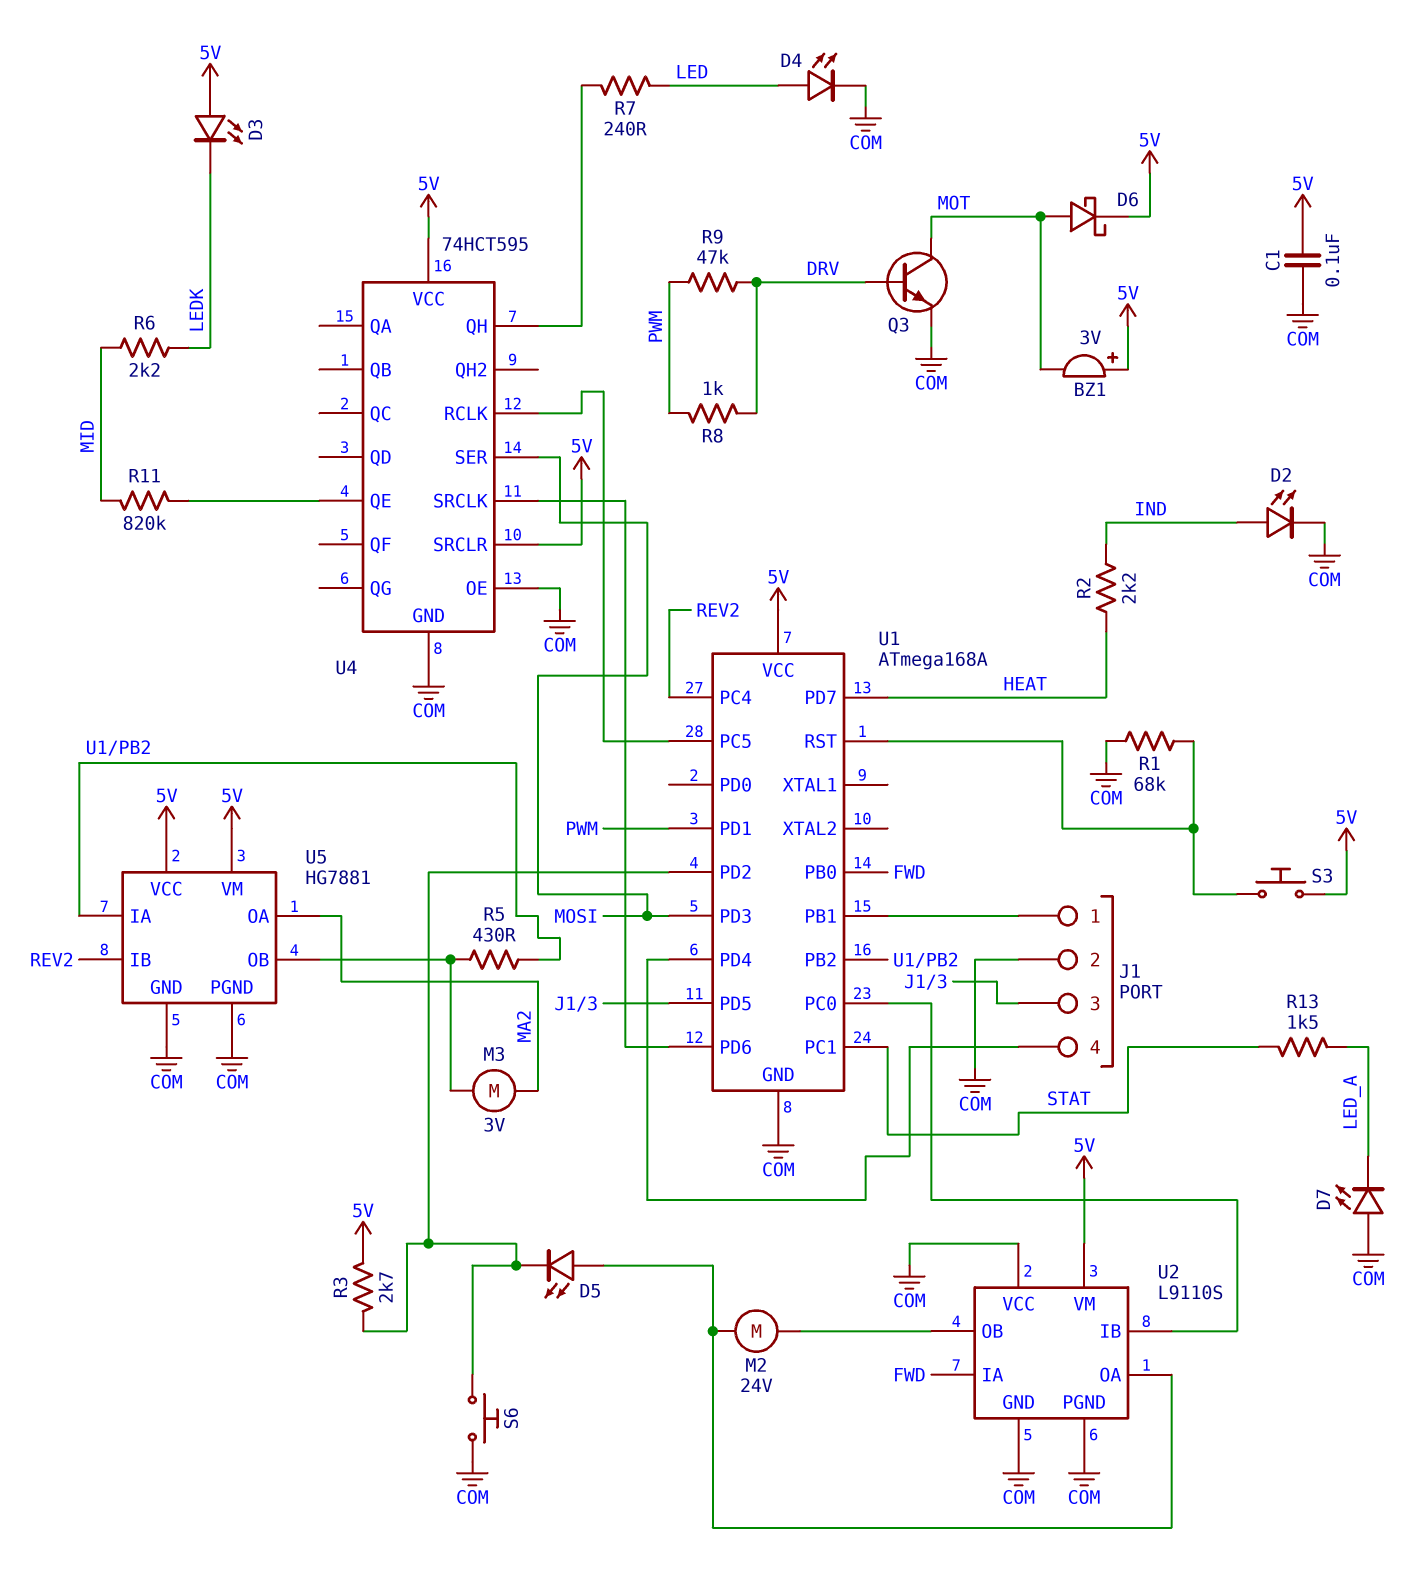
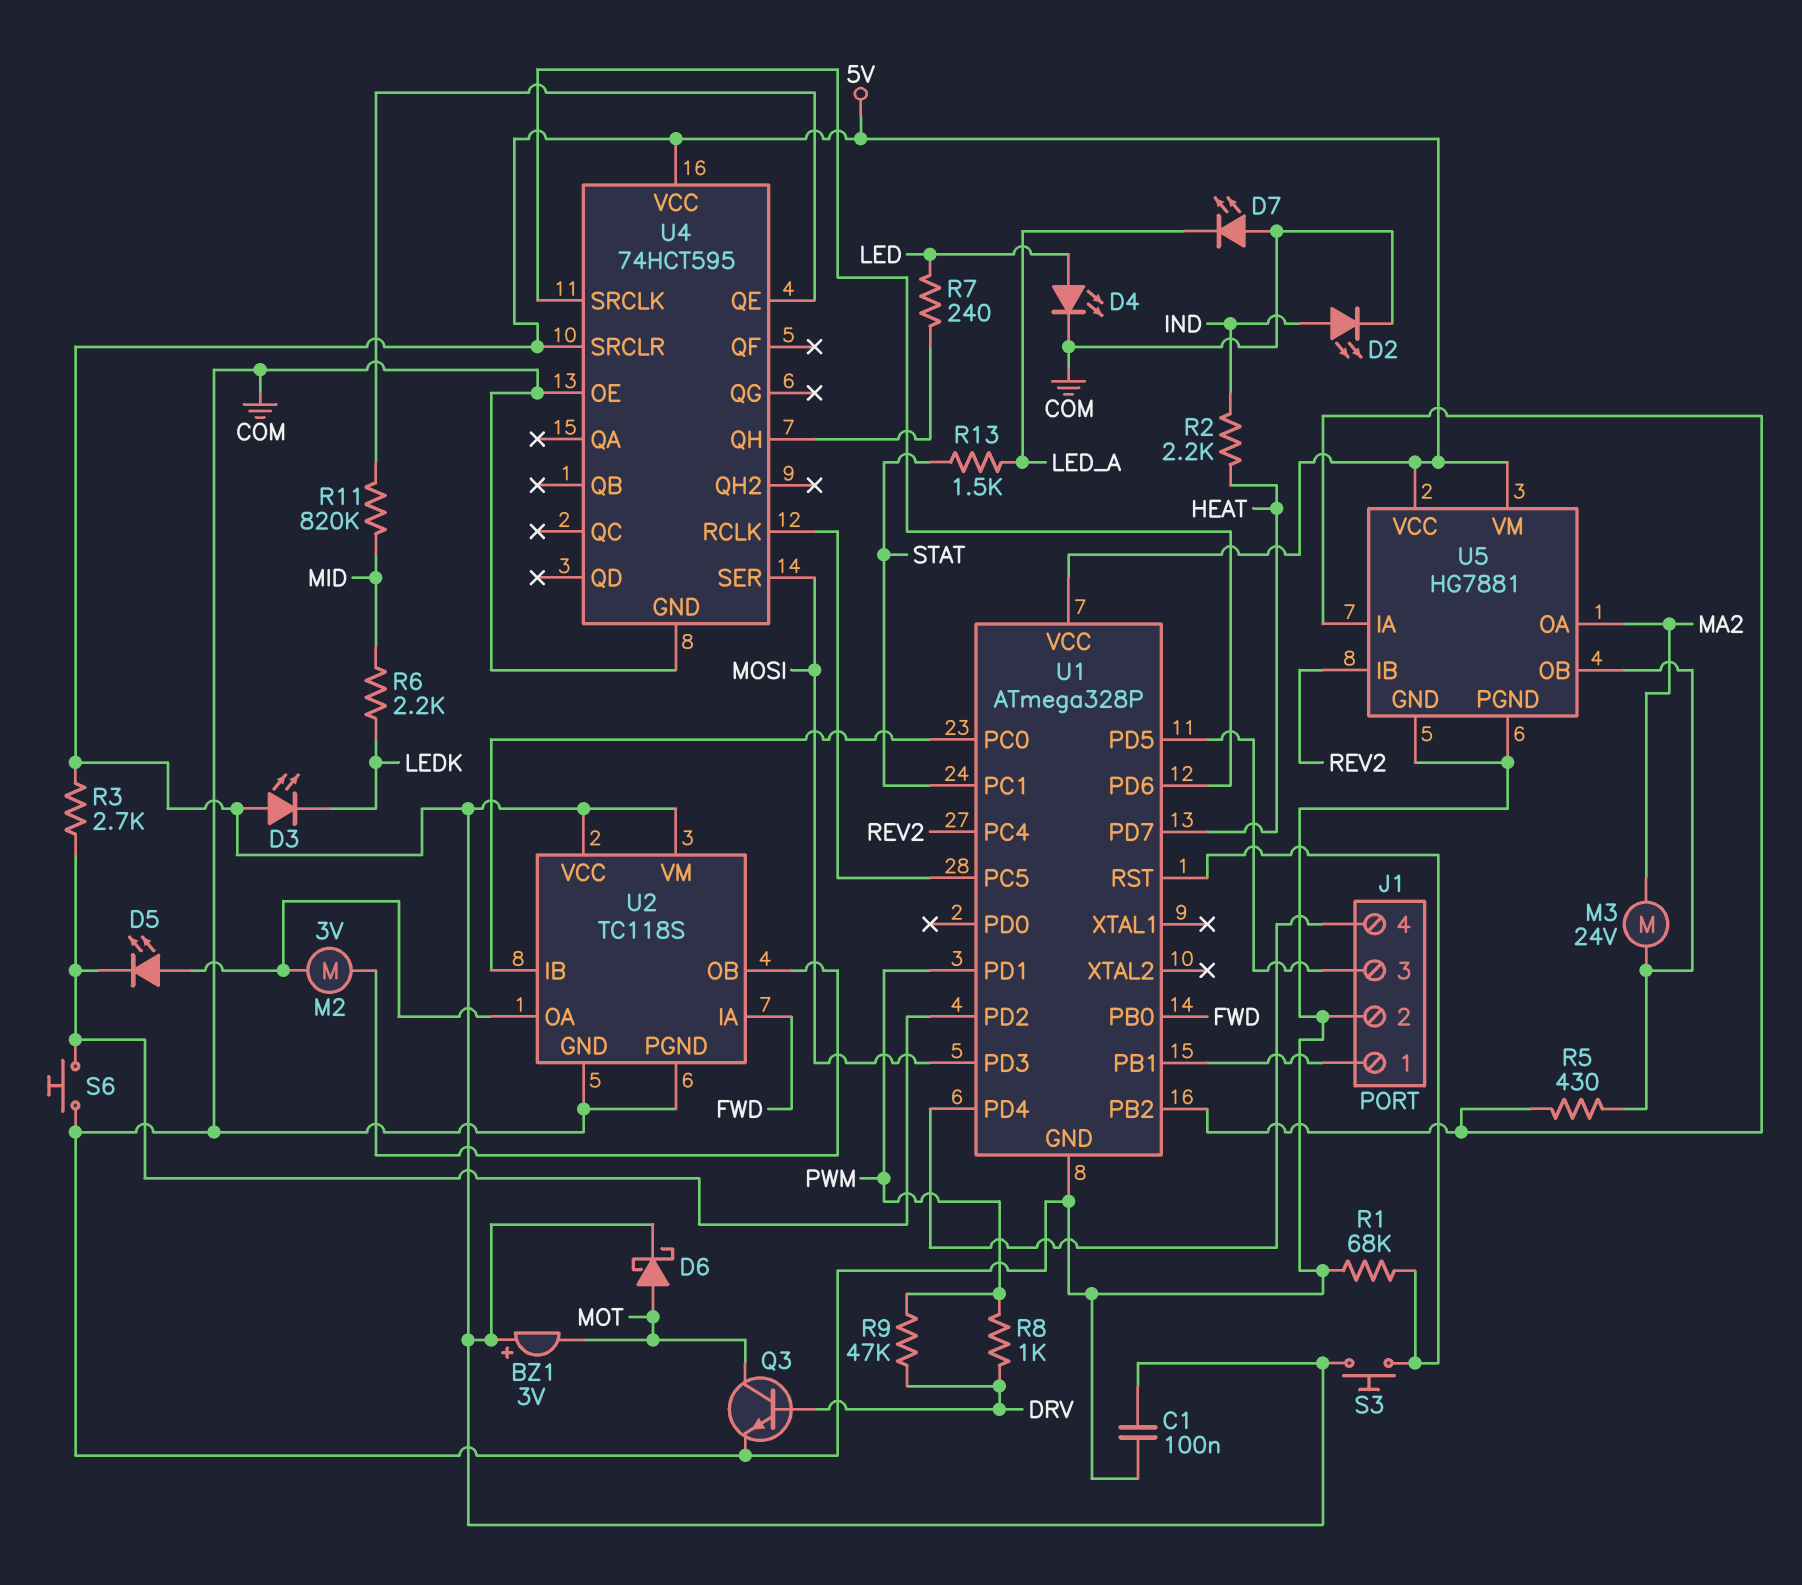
M2: motor 24V (U2/OA, U2/OB) -> motor 3V (U2/OA, U2/OB)
M3: motor 3V (MA2, U5/OB) -> motor 24V (MA2, U5/OB)
U1: ATmega168A -> ATmega328P
U2: L9110S -> TC118S
U2 pin VCC: COM -> 5V

